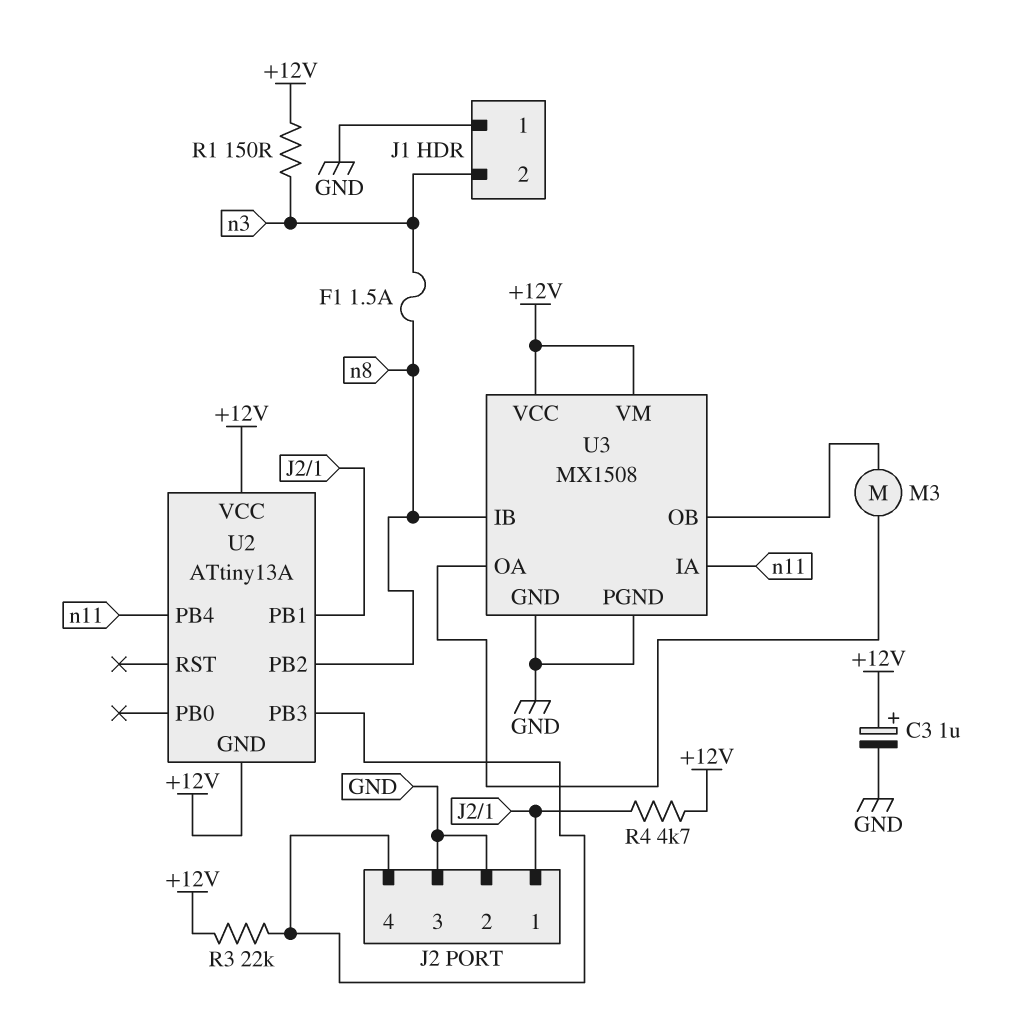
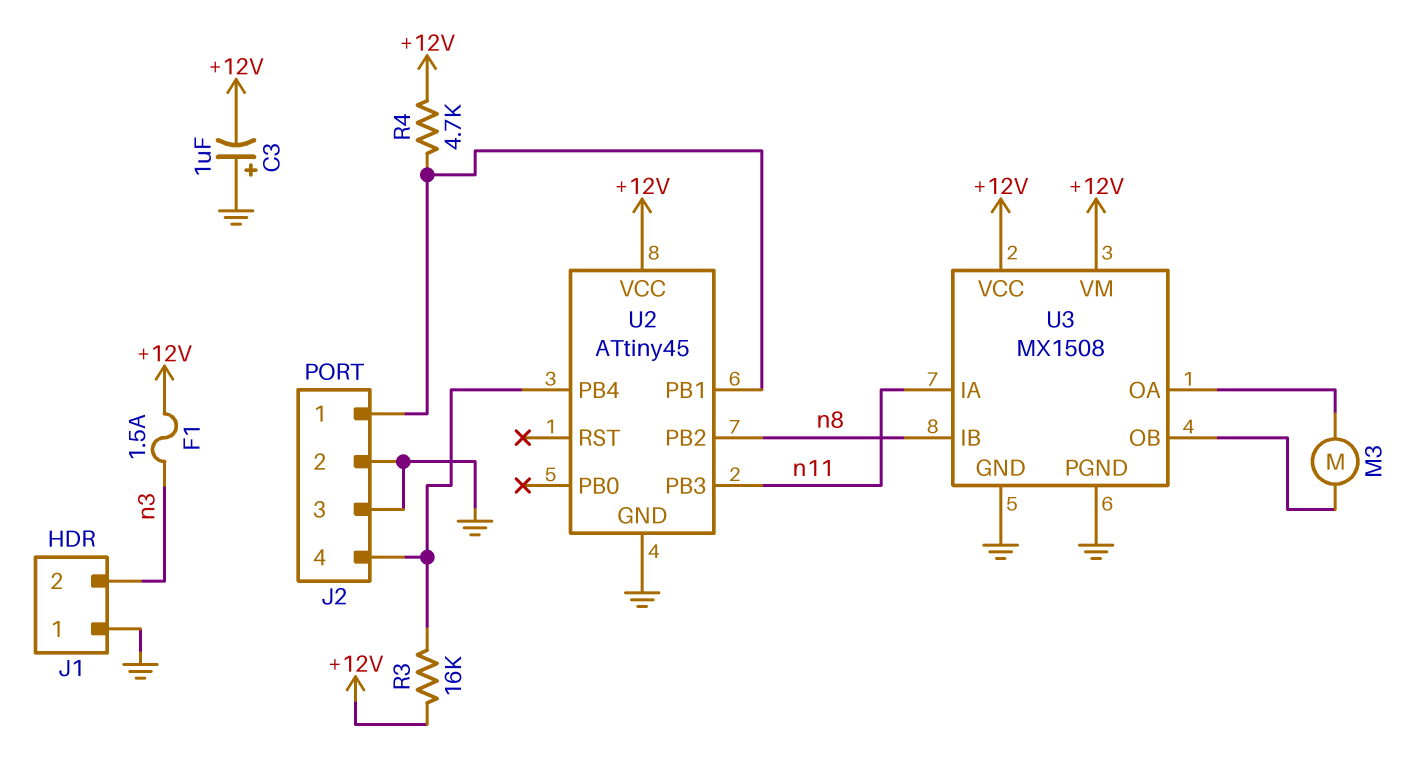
C3: 1uF (plus +12V, minus GND) -> 1uF (plus GND, minus +12V)
F1: 1.5A (n3, n8) -> 1.5A (+12V, n3)
R1: 150 (+12V, n3) -> none
R3: 22k (+12V, J2/4) -> 16k (+12V, J2/4)
U2: ATtiny13A -> ATtiny45
U2 pin GND: +12V -> GND
U2 pin PB3: J2/4 -> n11
U2 pin PB4: n11 -> J2/4

